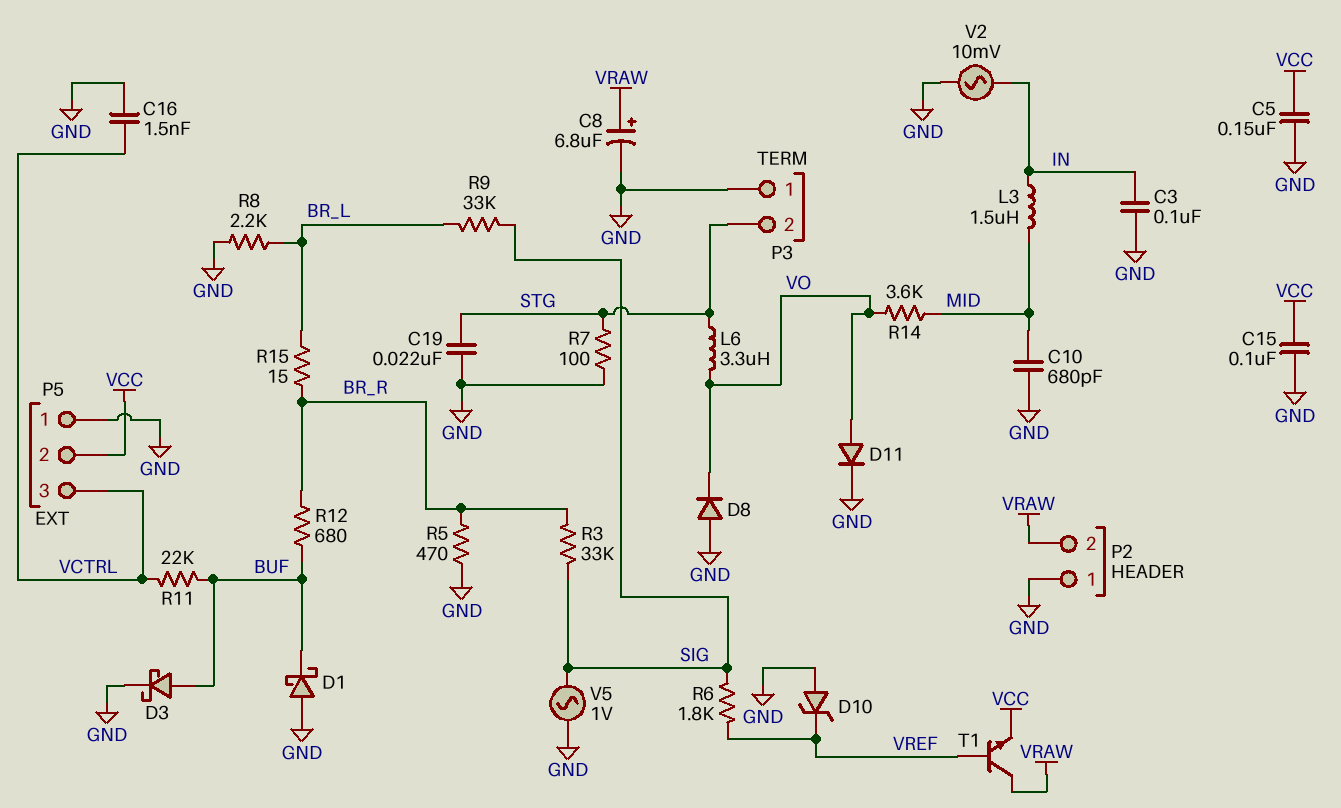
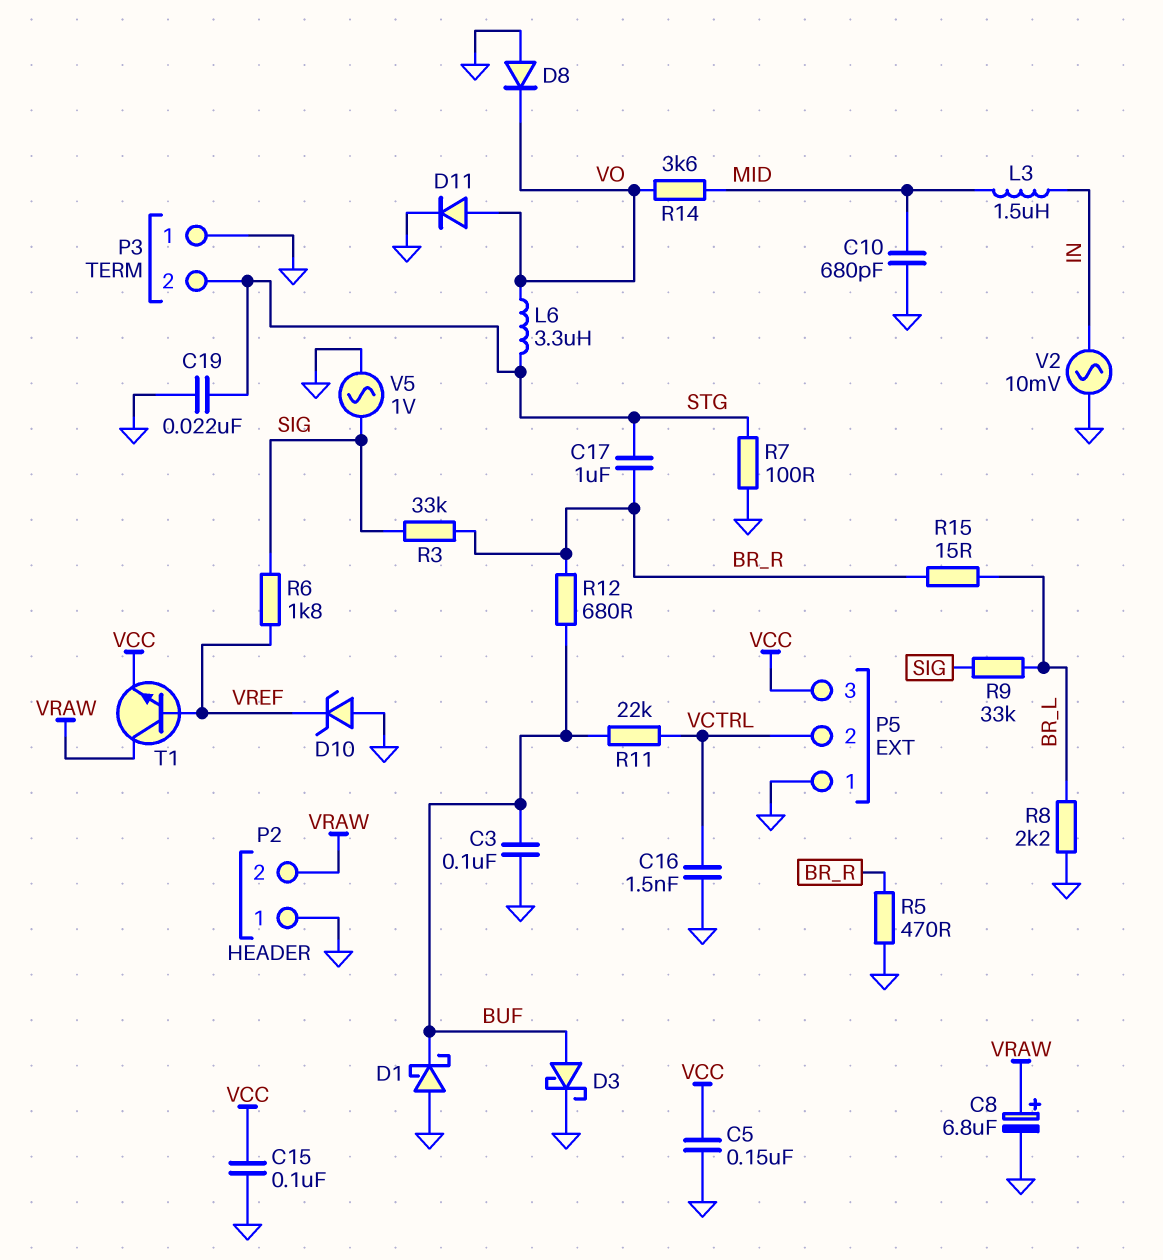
C3: 100nF (GND, IN) -> 100nF (BUF, GND)
C17: none -> 1uF (BR_R, STG)
P5 pin 2: VCC -> VCTRL
P5 pin 3: VCTRL -> VCC

